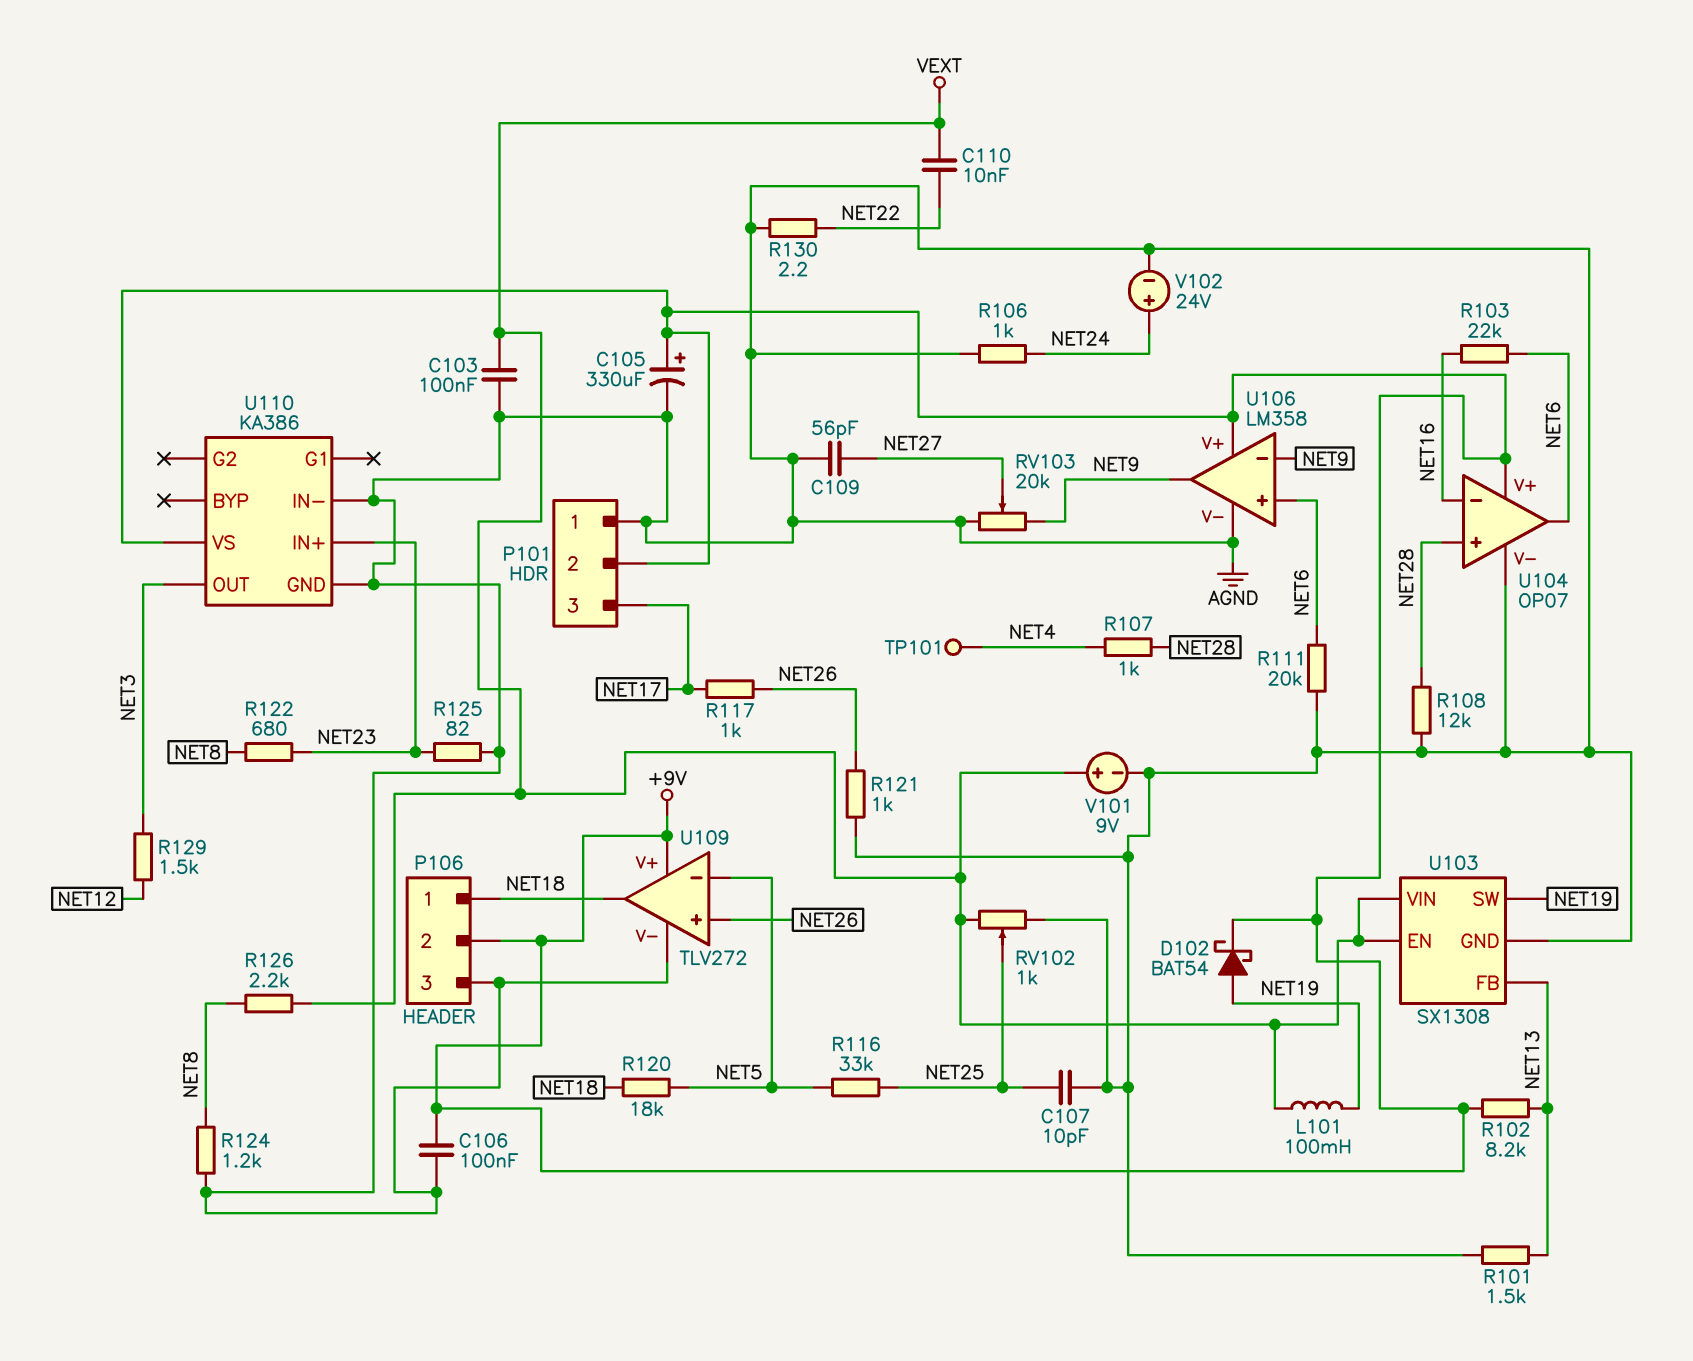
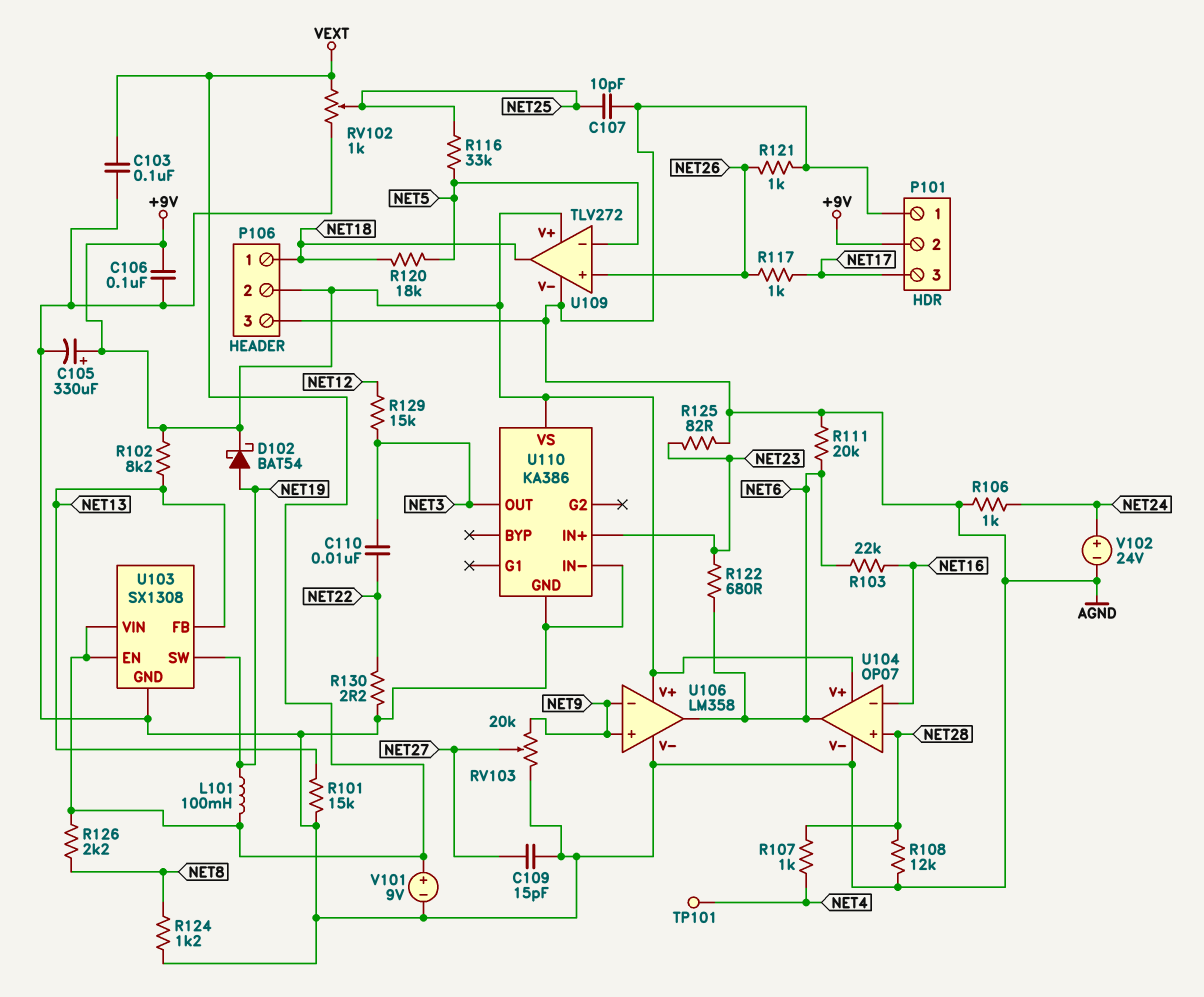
C109: 56pF (AGND, NET27) -> 15pF (AGND, NET27)
C110: 10nF (NET22, VEXT) -> 10nF (NET3, NET22)
R101: 1.5k (AGND, NET13) -> 15k (AGND, NET13)
R122: 680 (NET8, NET23) -> 680 (NET6, NET23)
R129: 1.5k (NET3, NET12) -> 15k (NET3, NET12)
U106 pin in+: NET6 -> NET9
U106 pin out: NET9 -> NET6

